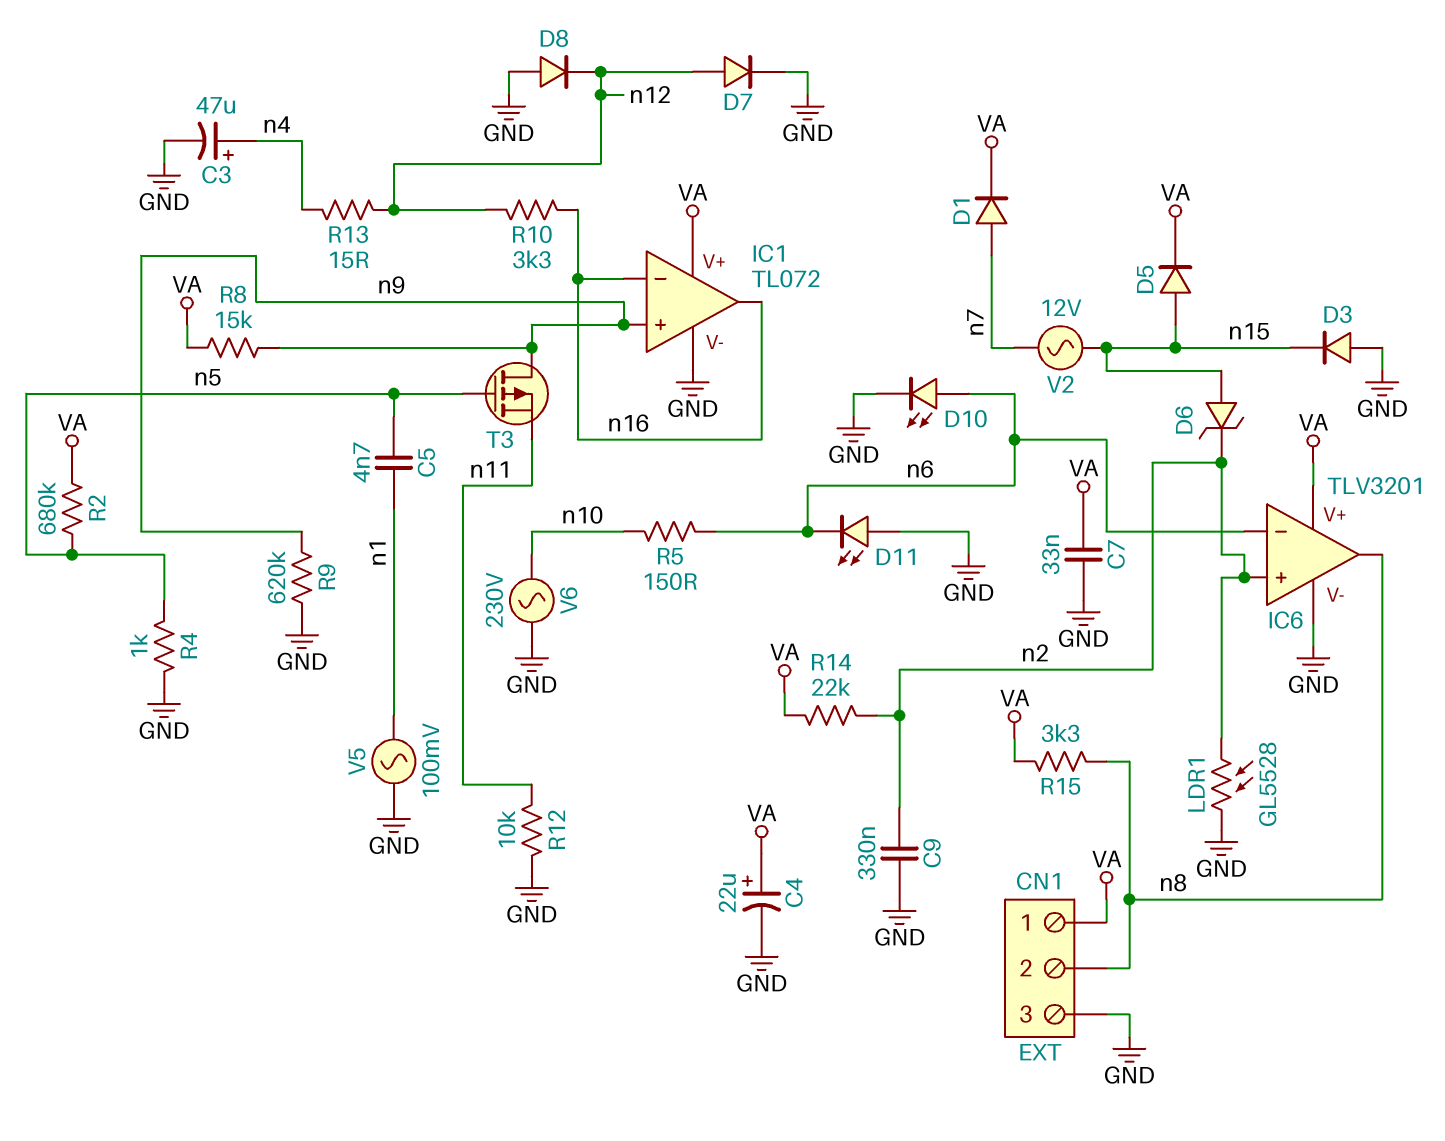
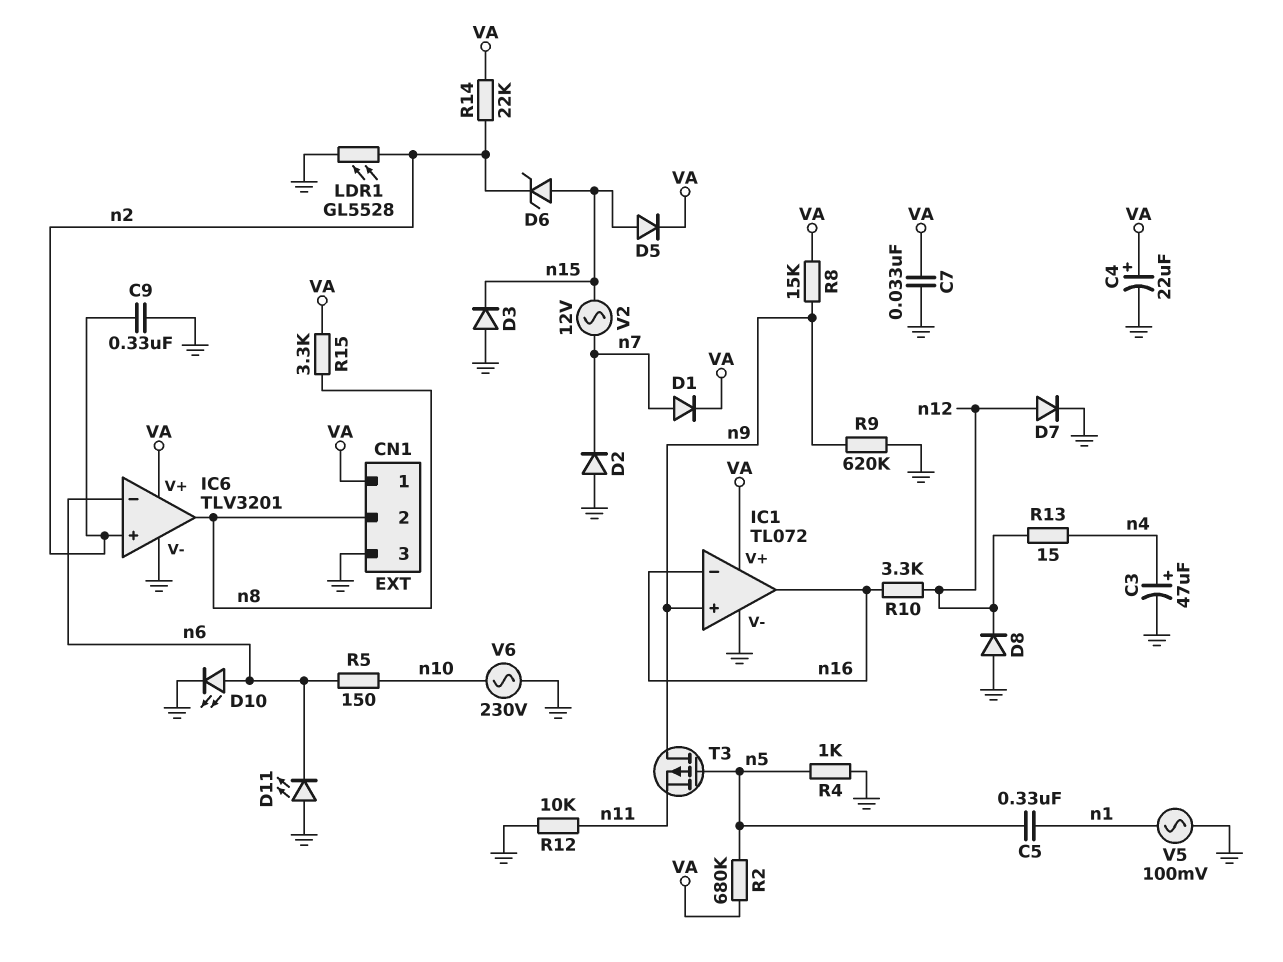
C5: 4.7nF (n1, n5) -> 330nF (n1, n5)
D2: none -> diode (A GND, K n7)

